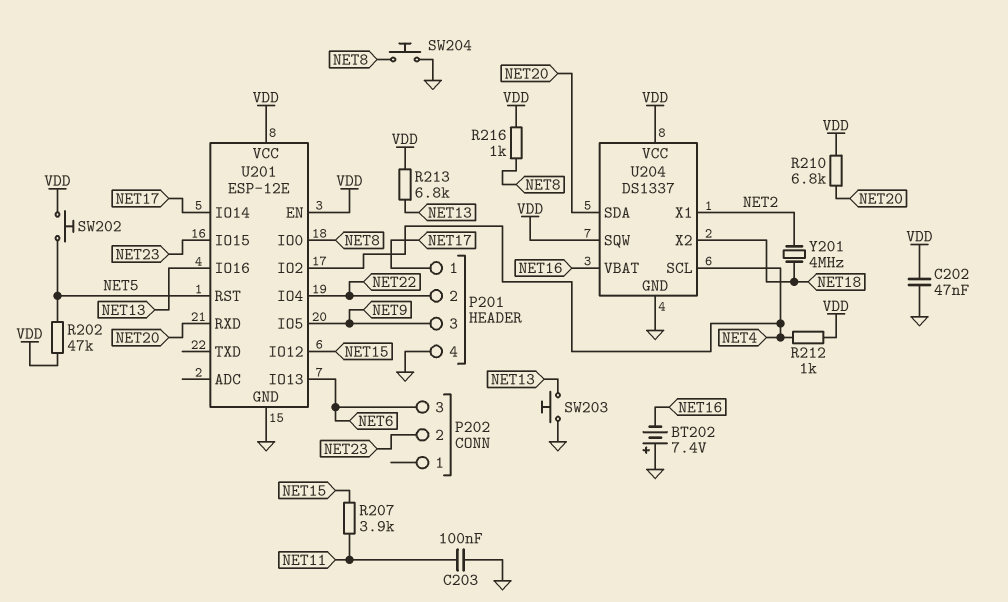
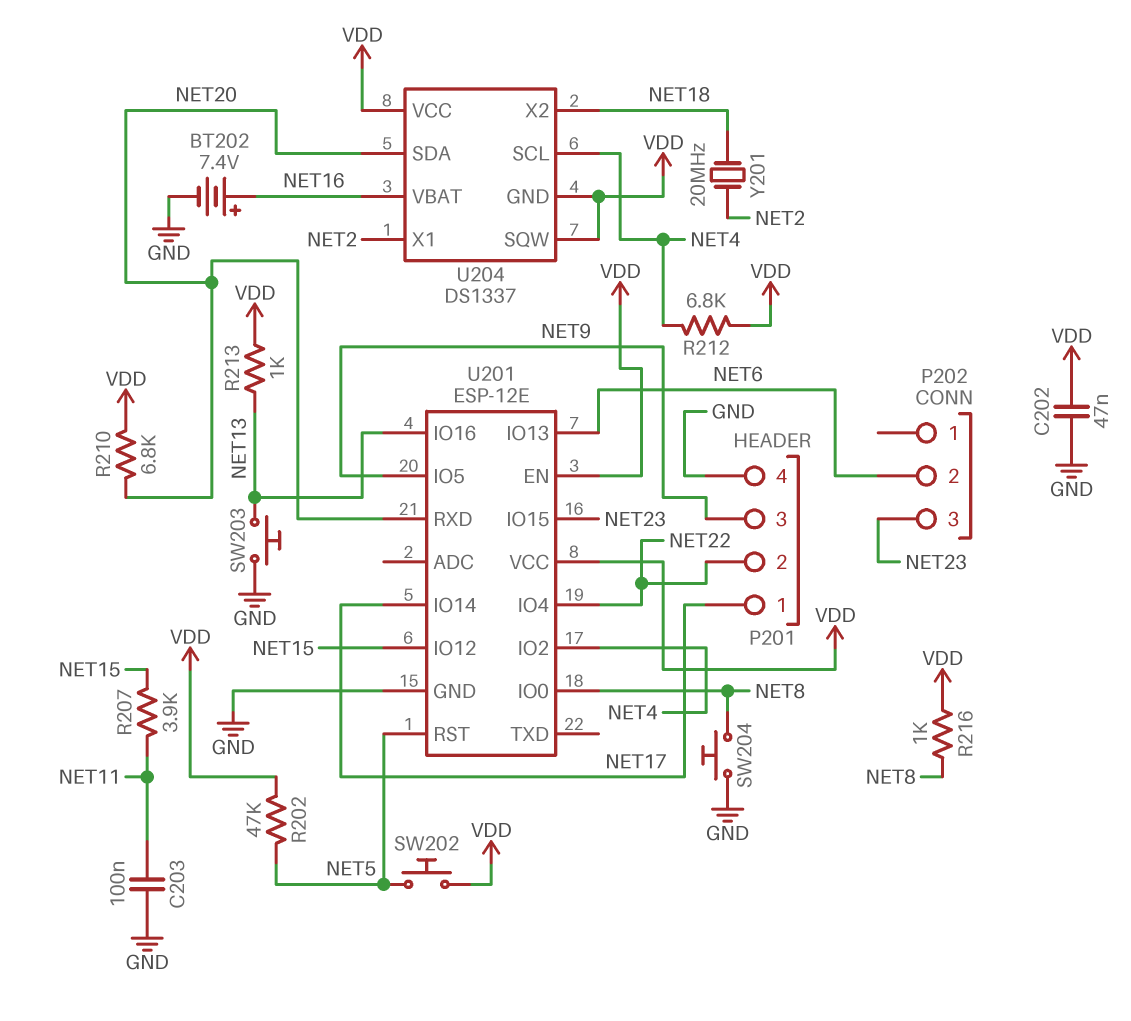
BT202: 7.4V (plus GND, minus NET16) -> 7.4V (plus NET16, minus GND)
P202 pin 2: NET23 -> NET6
P202 pin 3: NET6 -> NET23
R212: 1k (NET4, VDD) -> 6.8k (NET4, VDD)
R213: 6.8k (NET13, VDD) -> 1k (NET13, VDD)
U204 pin GND: GND -> VDD
Y201: 4MHz (NET2, NET18) -> 20MHz (NET2, NET18)

